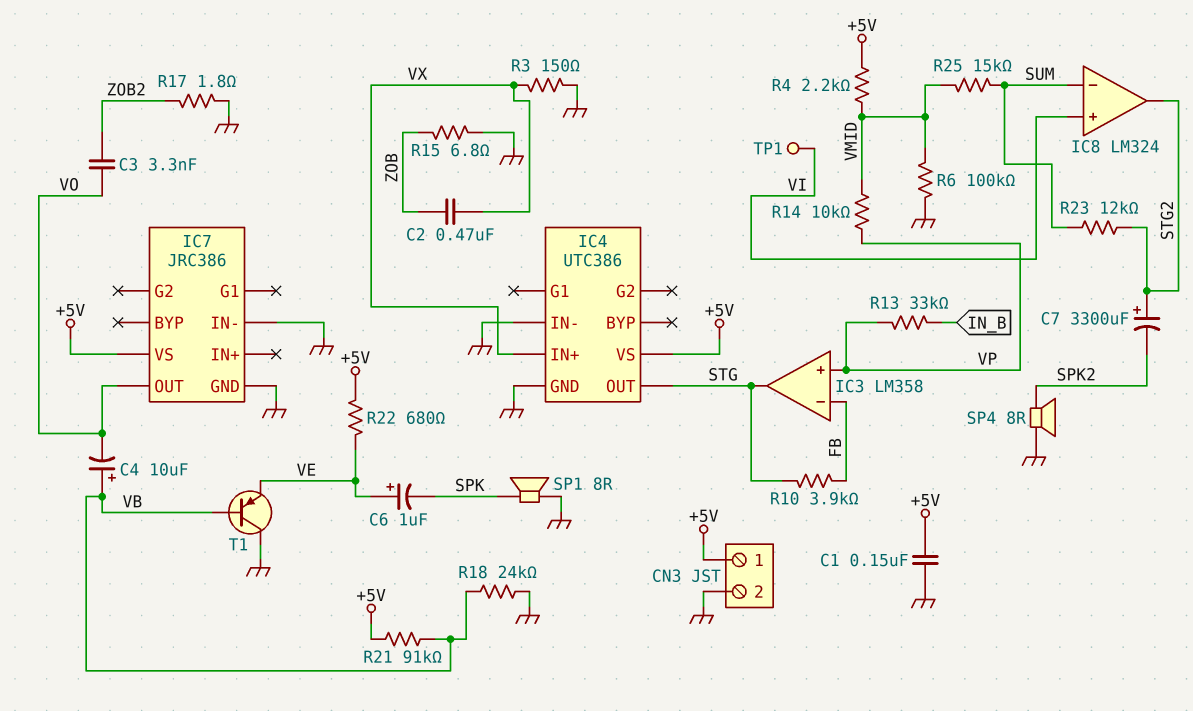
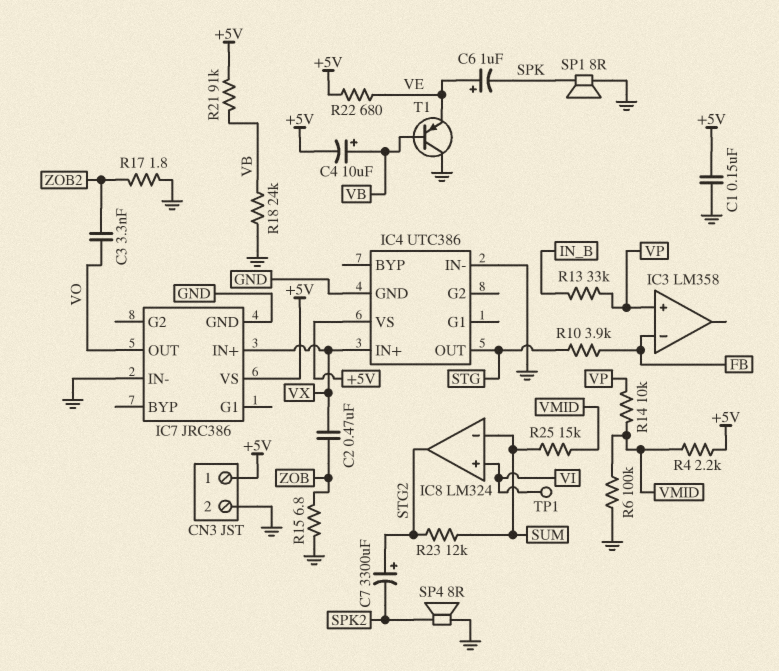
C4: 10uF (plus VB, minus VO) -> 10uF (plus VB, minus +5V)
IC3 pin out: STG -> none
IC7 pin IN+: none -> VX
R3: 150 (GND, VX) -> none

